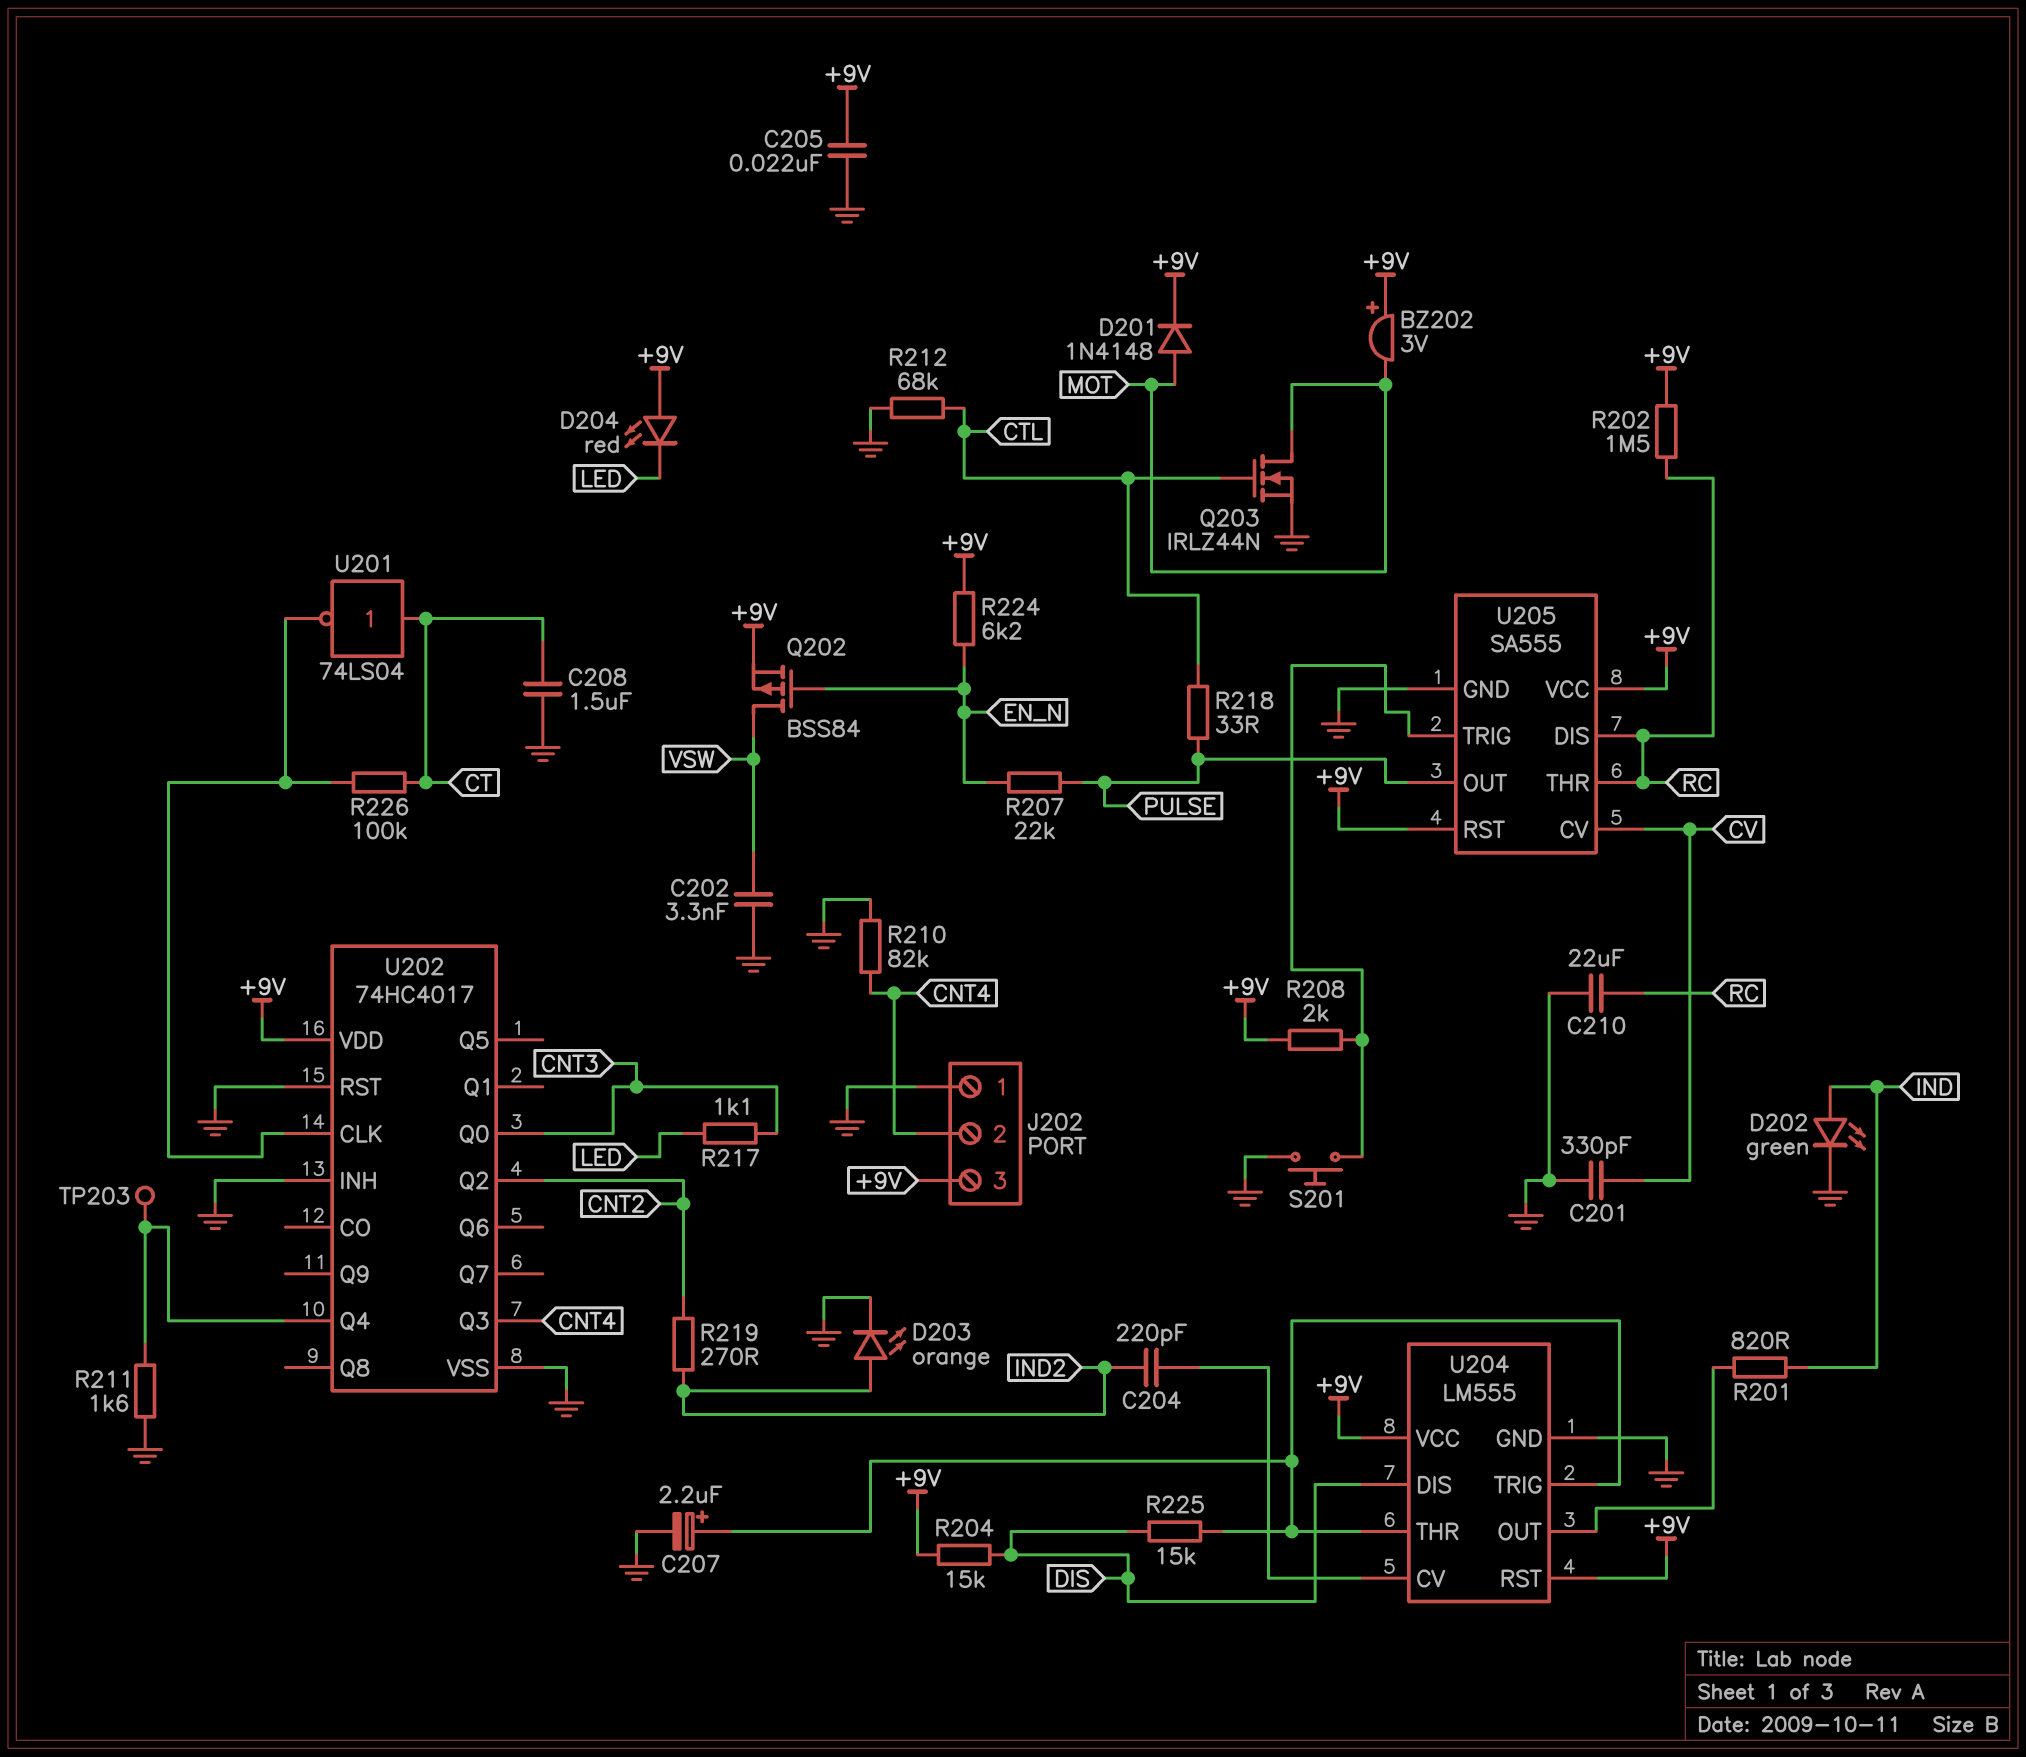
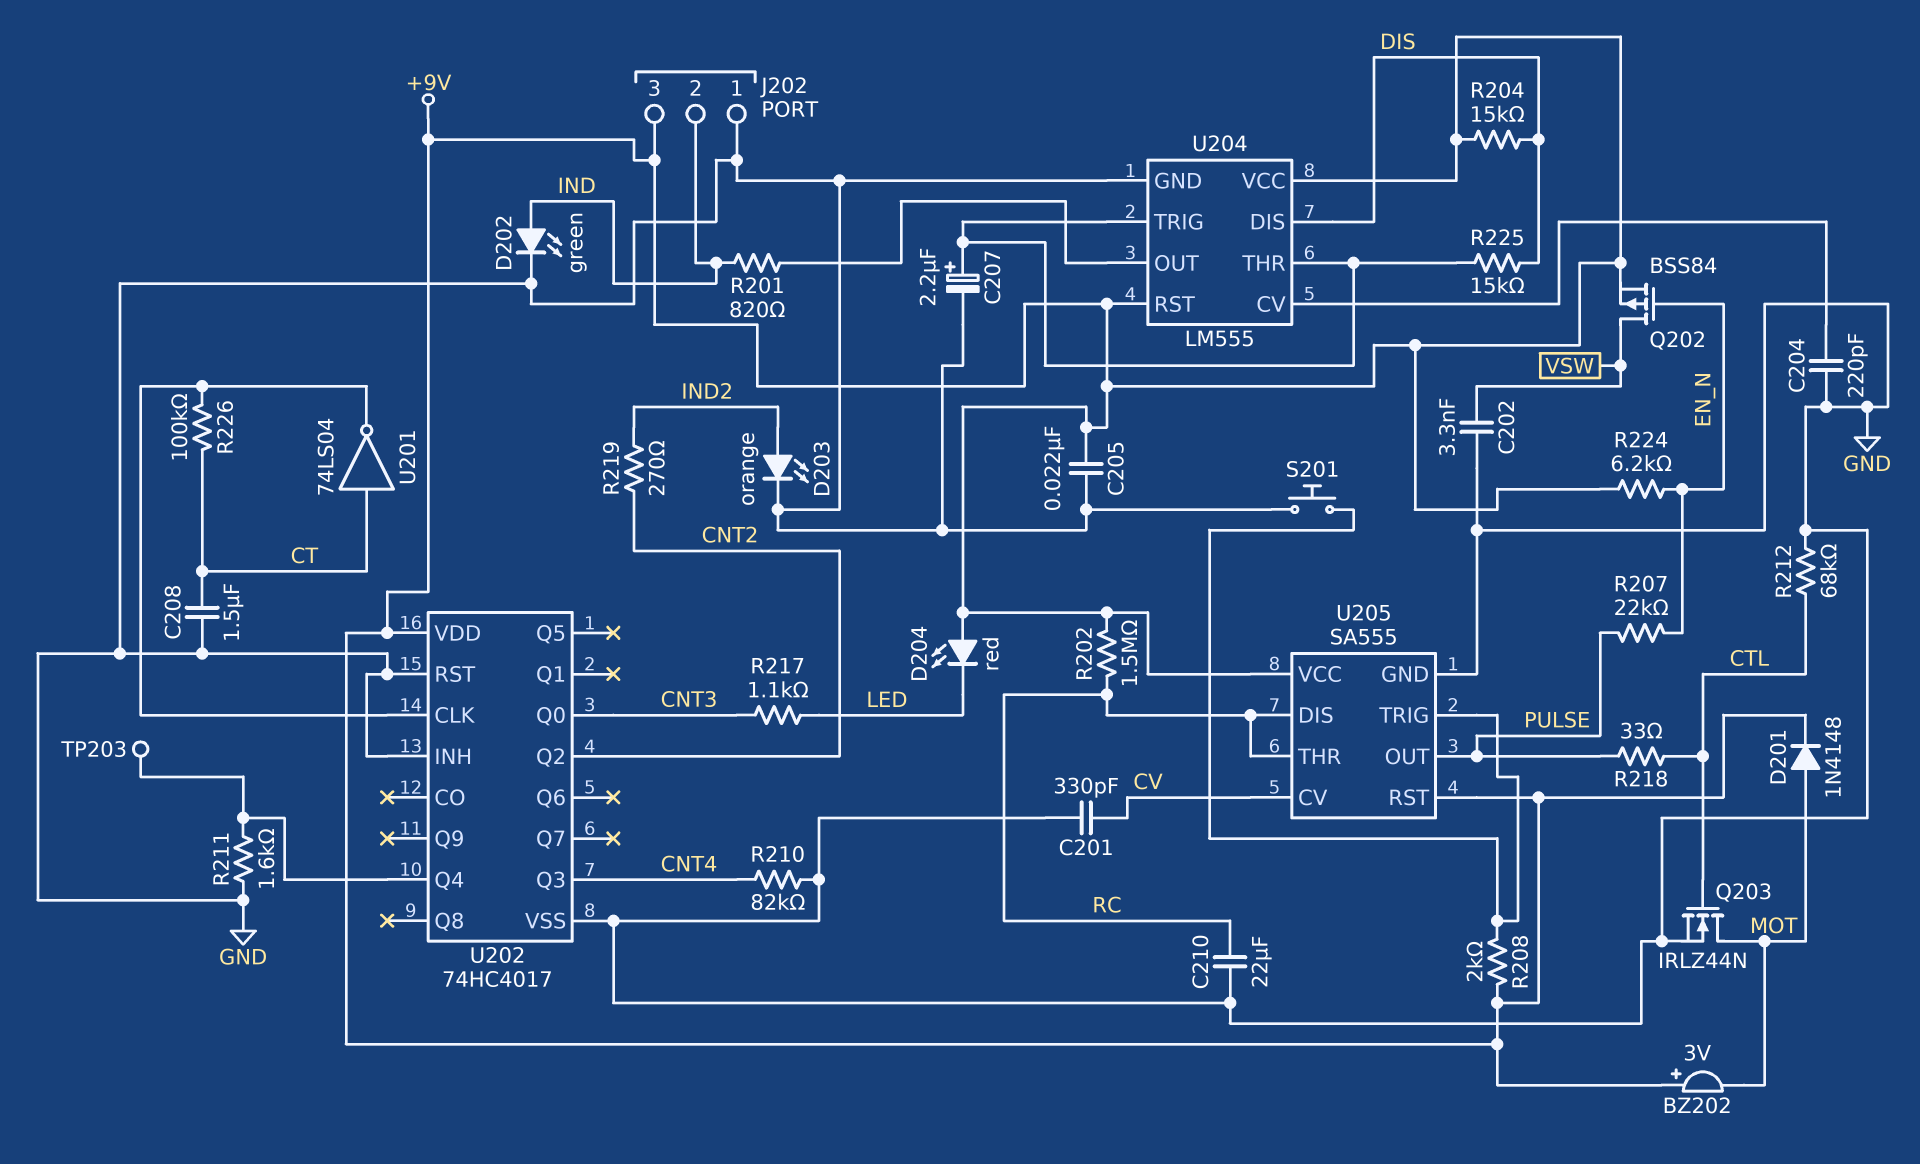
C204: 220pF (IND2, U204/CV) -> 220pF (GND, U204/CV)
J202 pin 2: CNT4 -> IND

